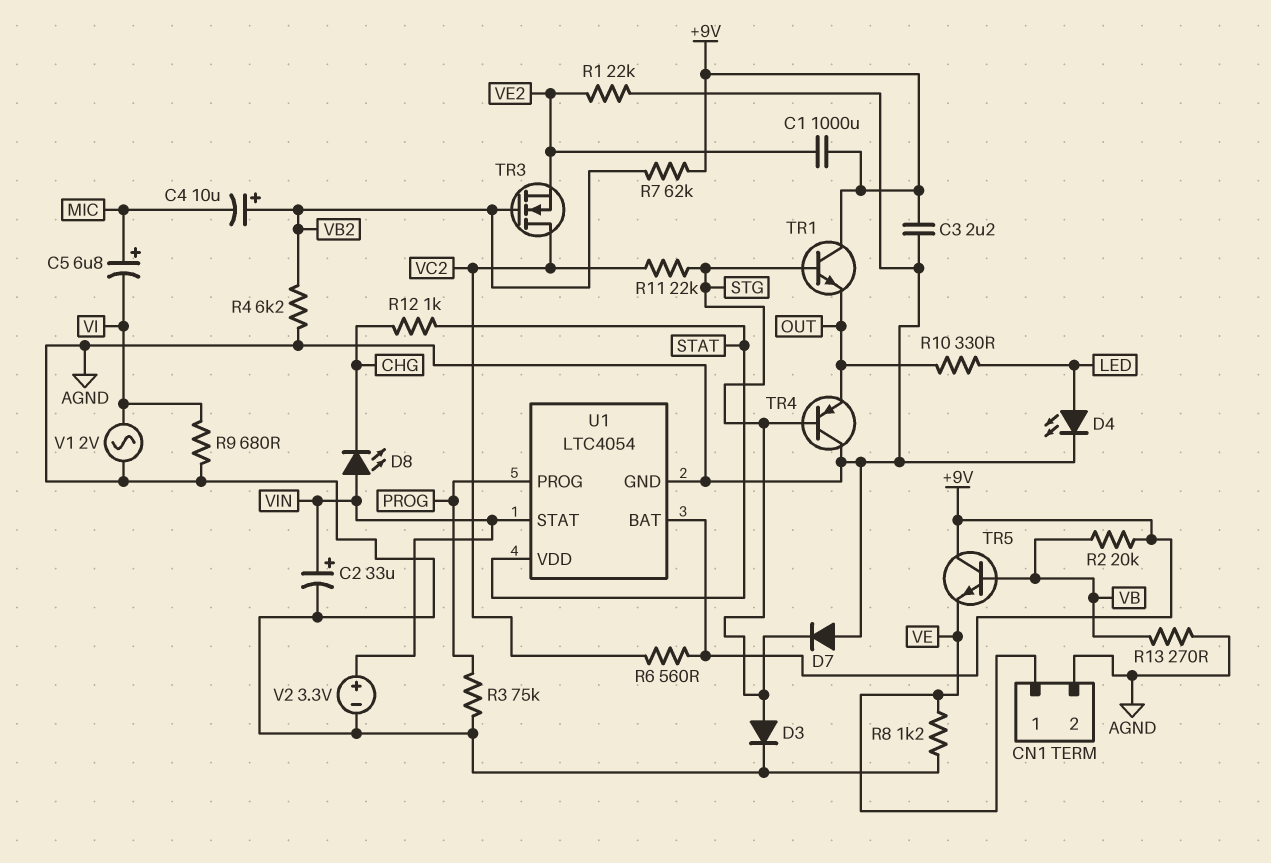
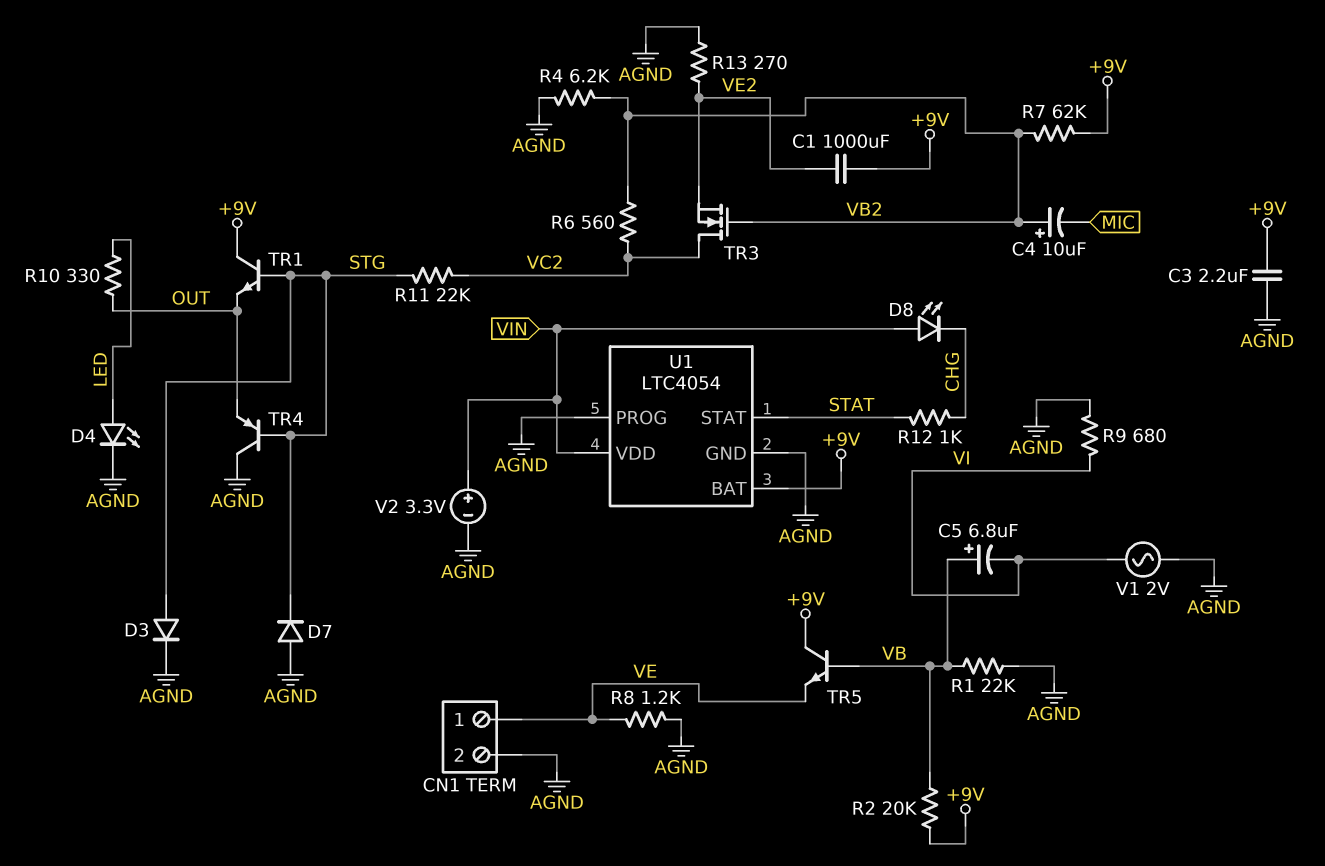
C2: 33uF (plus VIN, minus AGND) -> none
C5: 6.8uF (plus MIC, minus VI) -> 6.8uF (plus VB, minus VI)
R1: 22k (AGND, VE2) -> 22k (AGND, VB)
R3: 75k (AGND, PROG) -> none
R6: 560 (+9V, VC2) -> 560 (VB2, VC2)
R13: 270 (AGND, VB) -> 270 (AGND, VE2)
U1 pin PROG: PROG -> AGND
U1 pin STAT: VIN -> STAT
U1 pin VDD: STAT -> VIN

